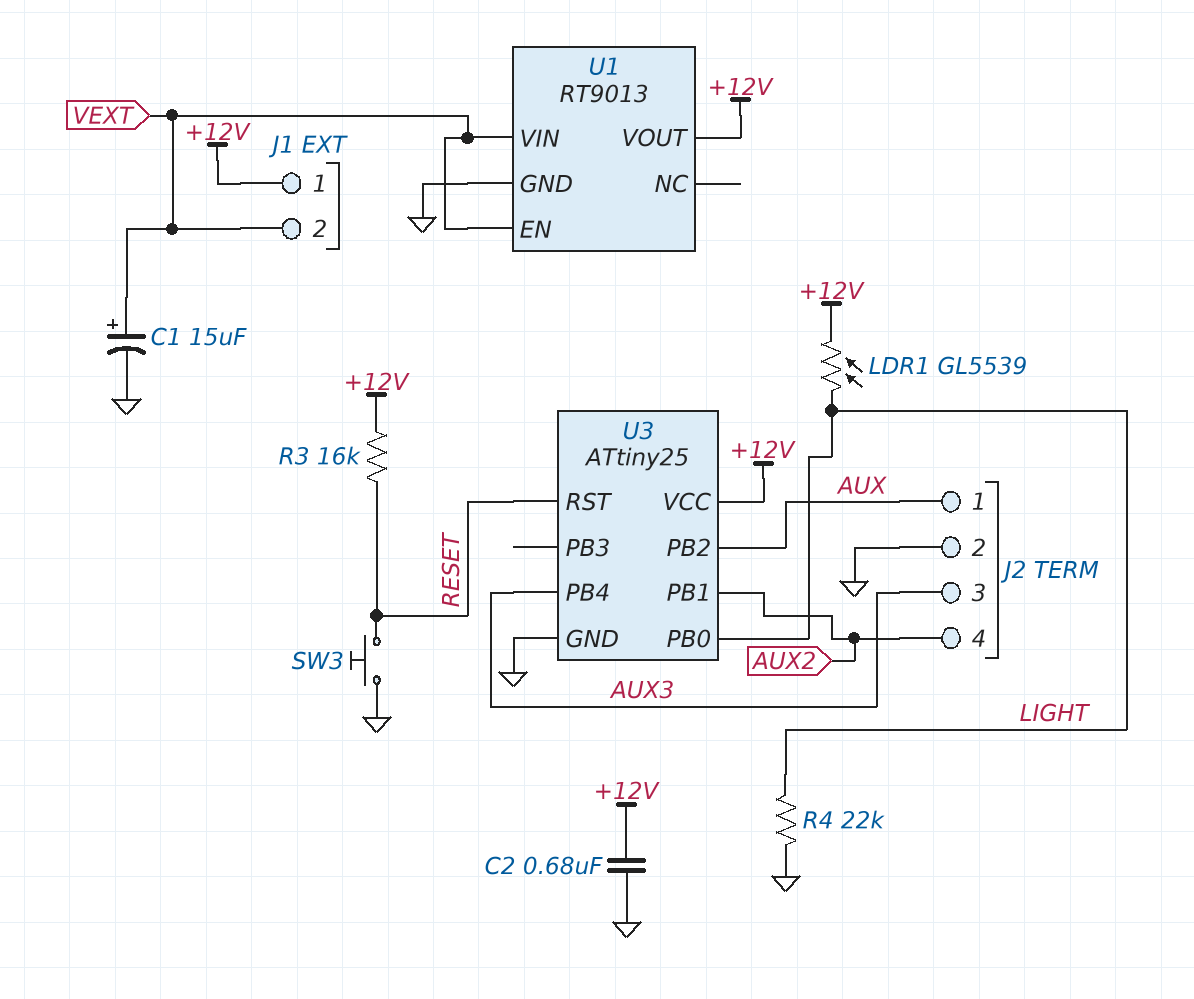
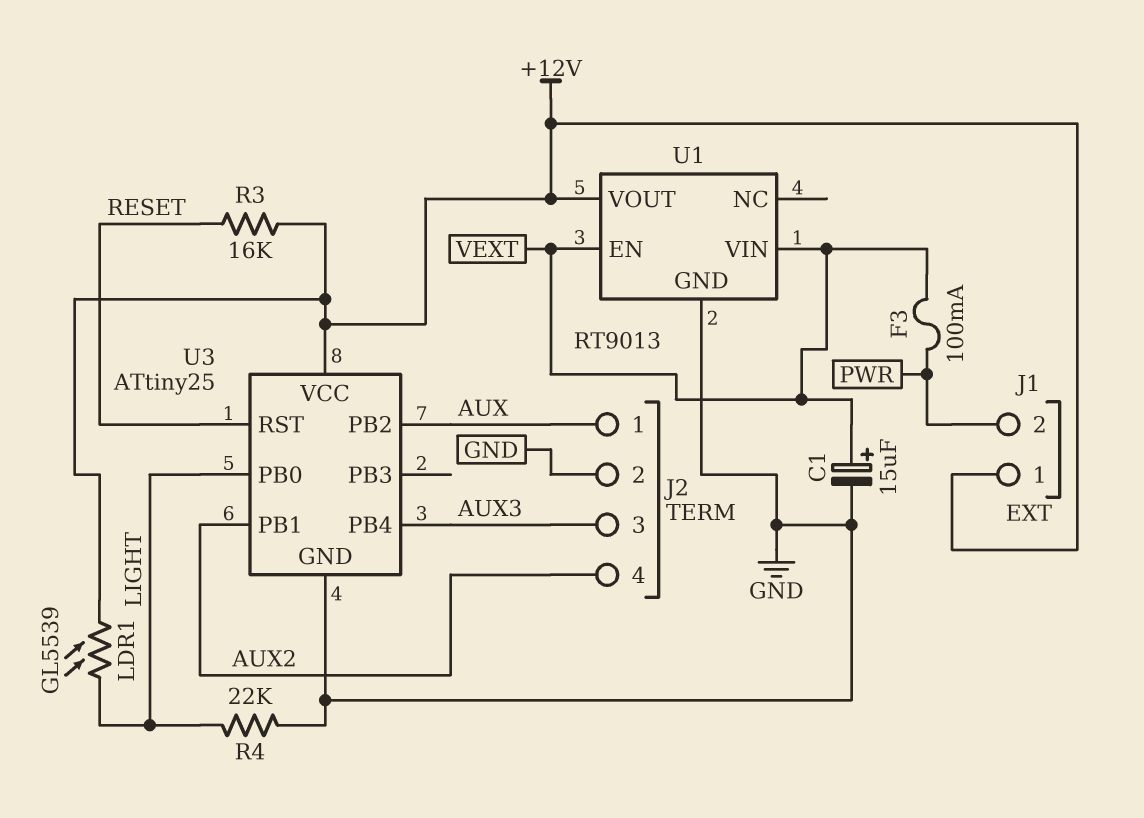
C2: 680nF (+12V, GND) -> none
F3: none -> 100mA (PWR, VEXT)
J1 pin 2: VEXT -> PWR
SW3: button (GND, RESET) -> none

